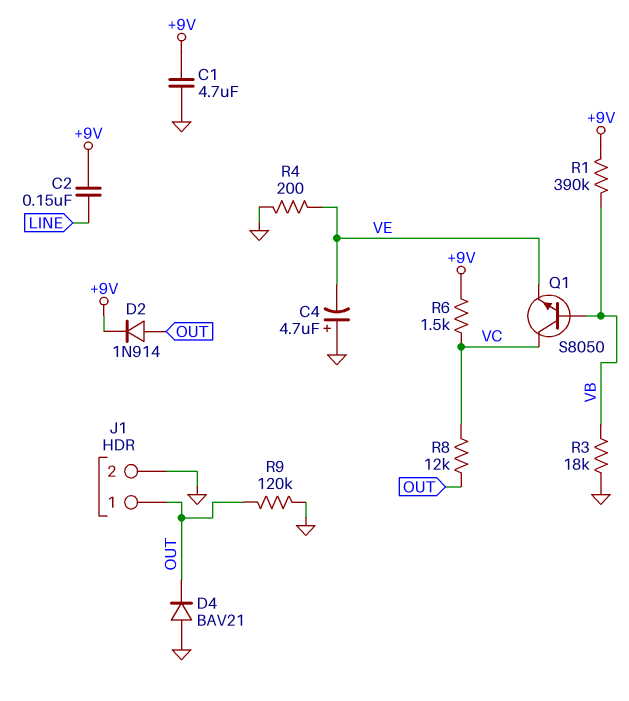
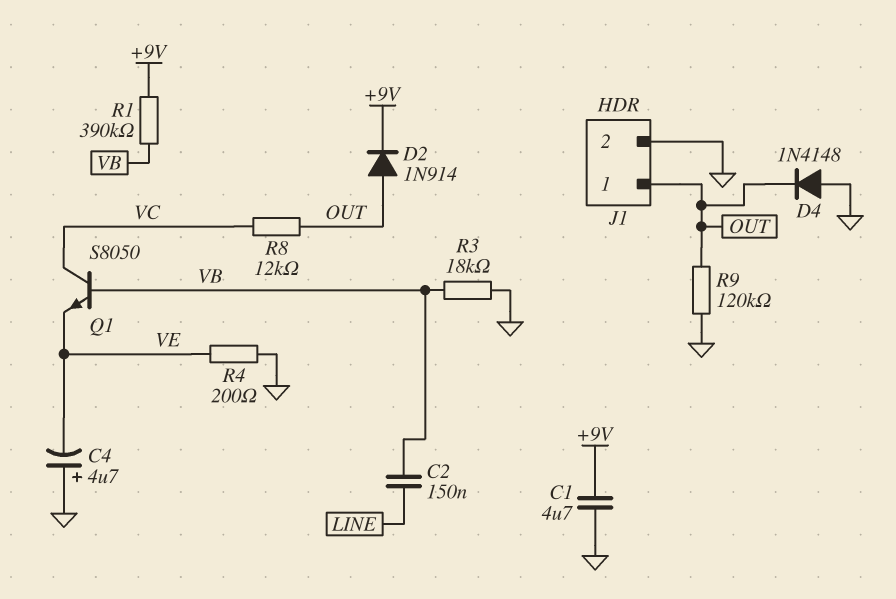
C2: 150nF (+9V, LINE) -> 150nF (LINE, VB)
D4: diode BAV21 (A GND, K OUT) -> diode 1N4148 (A GND, K OUT)
R6: 1.5k (+9V, VC) -> none

